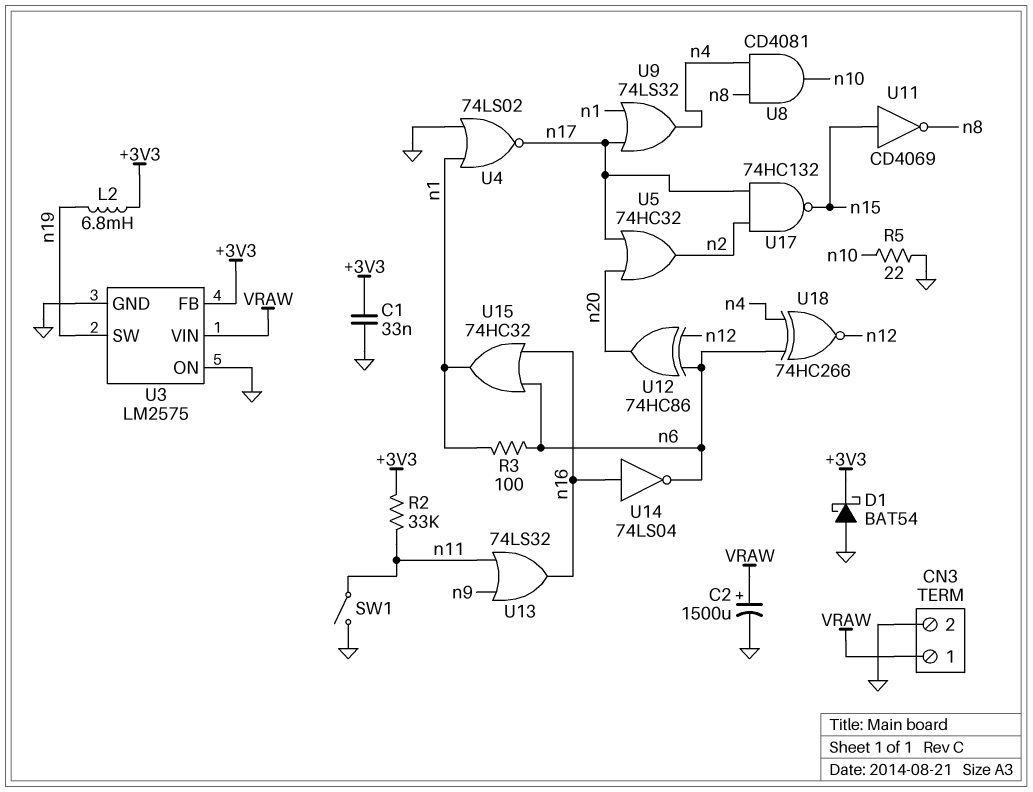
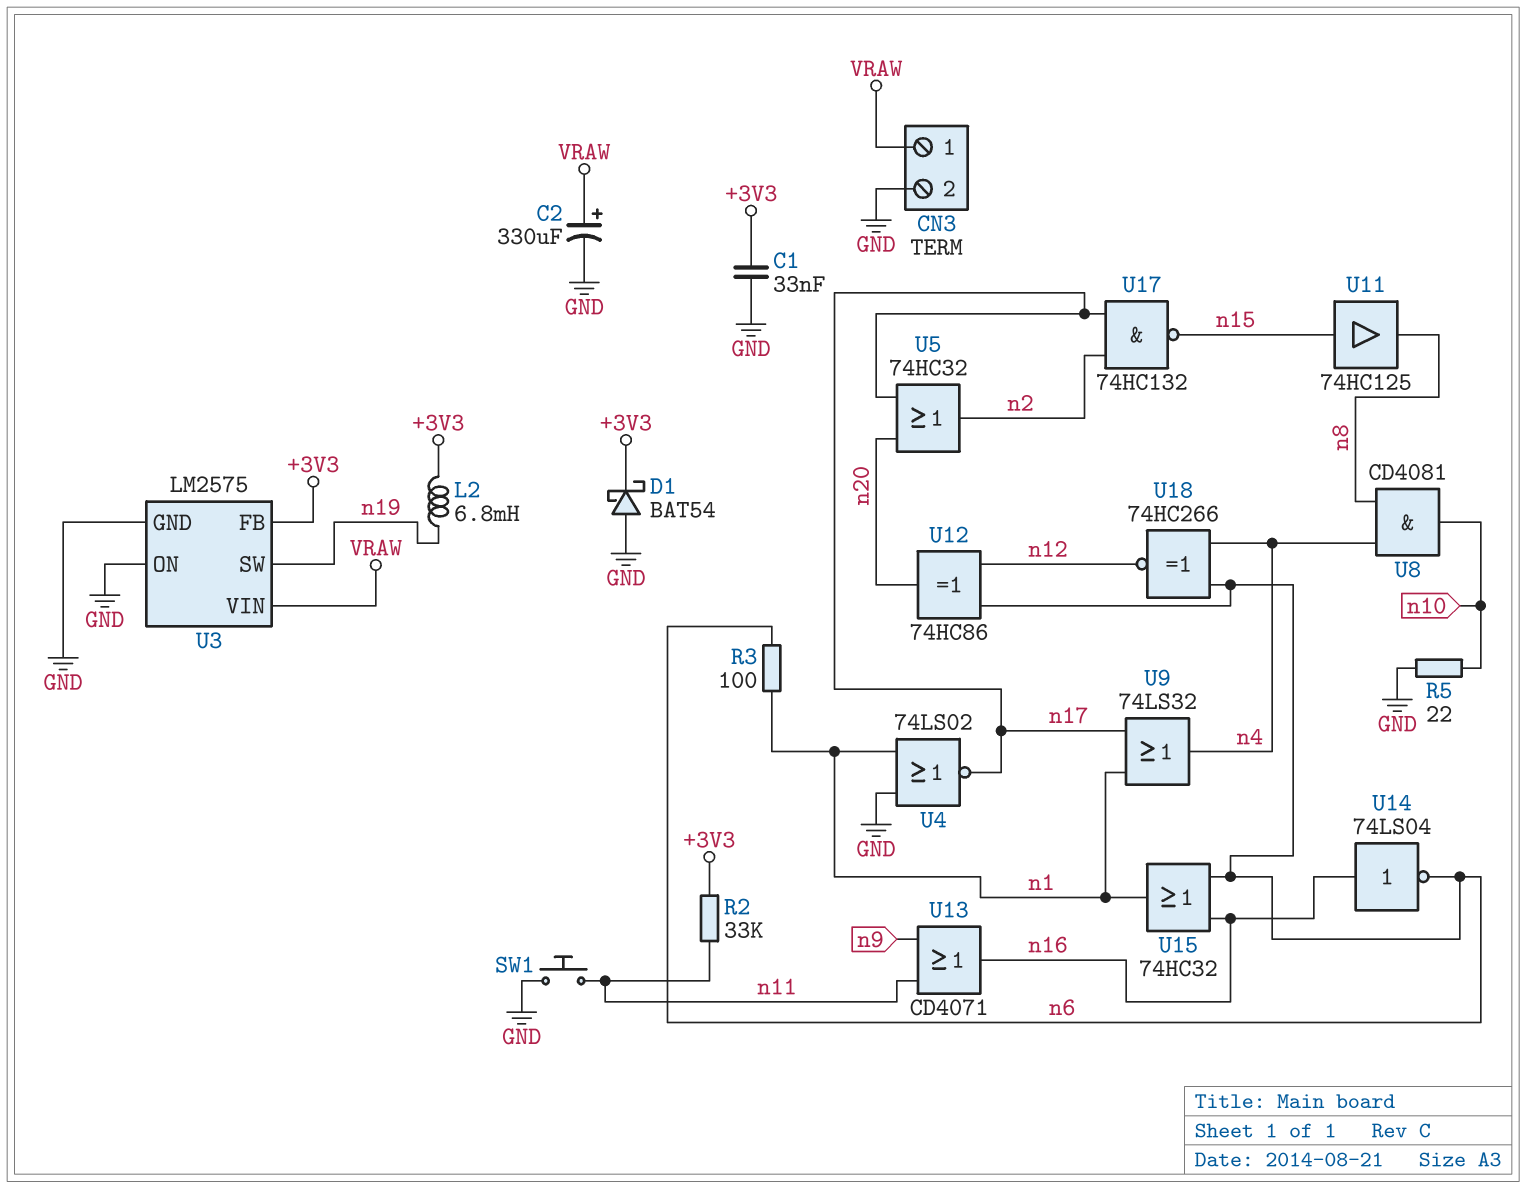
C2: 1500uF (plus VRAW, minus GND) -> 330uF (plus VRAW, minus GND)
SW1: switch (GND, n11) -> button (GND, n11)
U11: NOT CD4069 (in n15, out n8) -> buffer 74HC125 (in n15, out n8)
U13: OR 74LS32 (in n9, in n11, out n16) -> OR CD4071 (in n9, in n11, out n16)

